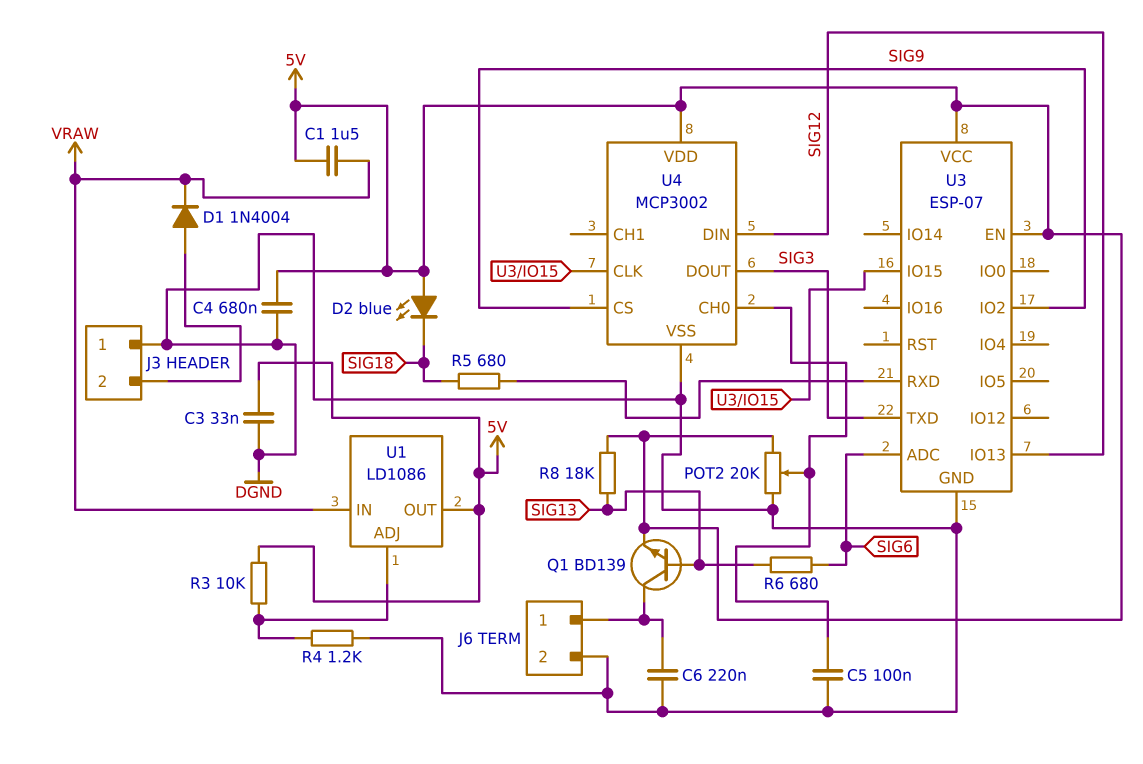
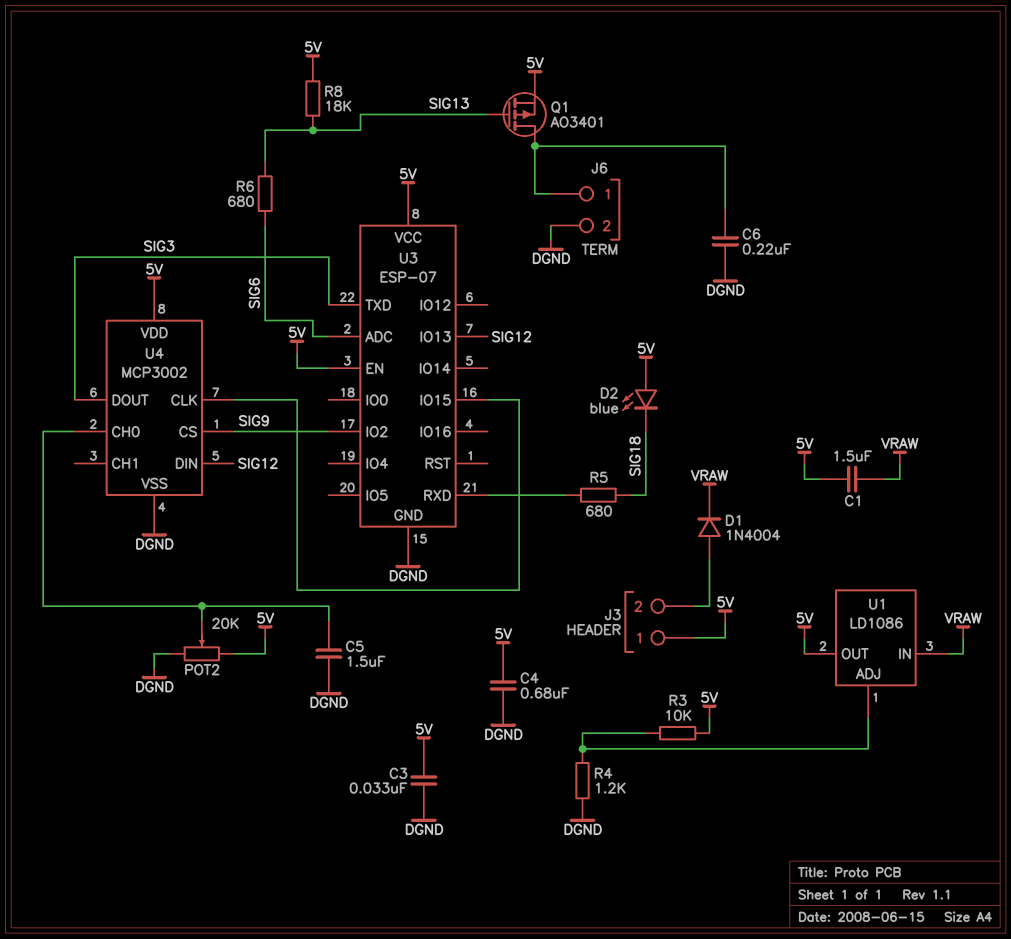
C5: 100nF (DGND, U4/CH0) -> 1.5uF (DGND, U4/CH0)
J3 pin 1: DGND -> 5V
Q1: NPN BD139 (B SIG13, C J6/1, E 5V) -> PMOS AO3401 (G SIG13, D J6/1, S 5V)

